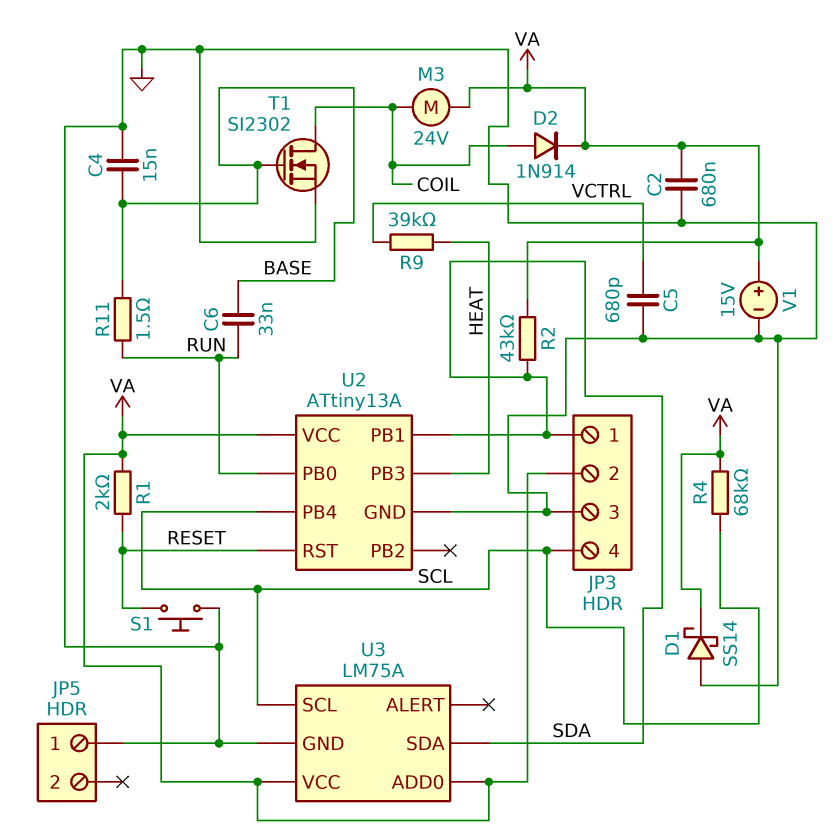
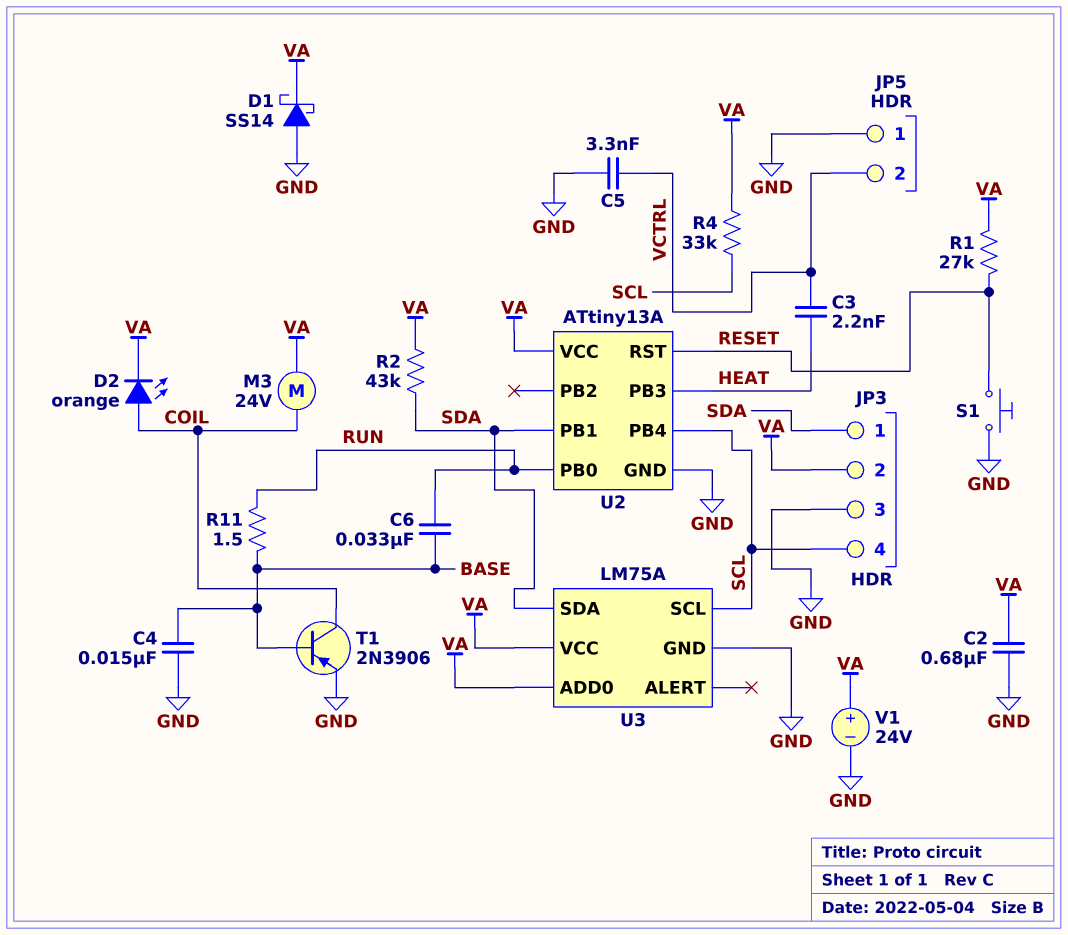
C3: none -> 2.2nF (HEAT, VCTRL)
C5: 680pF (GND, VCTRL) -> 3.3nF (GND, VCTRL)
D2: diode 1N914 (A COIL, K VA) -> LED orange (A COIL, K VA)
JP5 pin 2: none -> VCTRL
R1: 2k (RESET, VA) -> 27k (RESET, VA)
R4: 68k (SCL, VA) -> 33k (SCL, VA)
R9: 39k (HEAT, VCTRL) -> none
T1: NMOS SI2302 (G BASE, D COIL, S GND) -> PNP 2N3906 (B BASE, C COIL, E GND)
V1: 15V (plus VA, minus GND) -> 24V (plus VA, minus GND)

